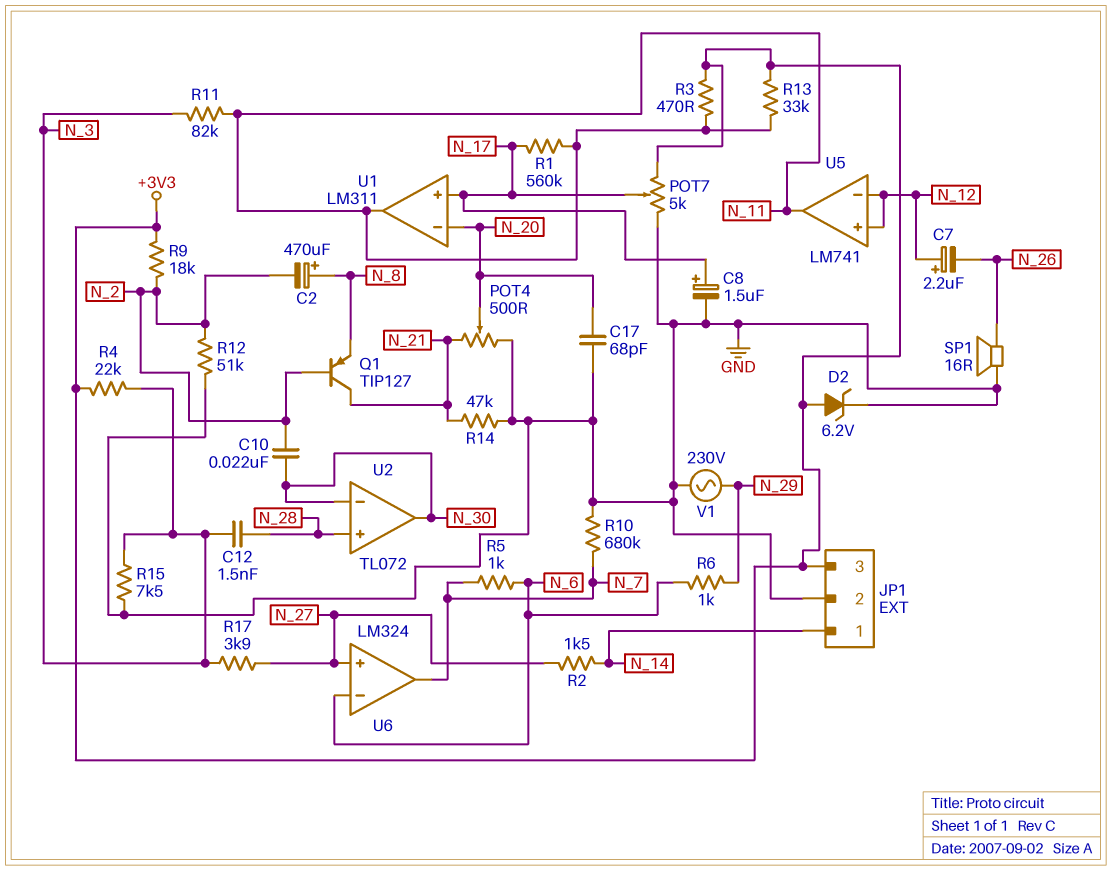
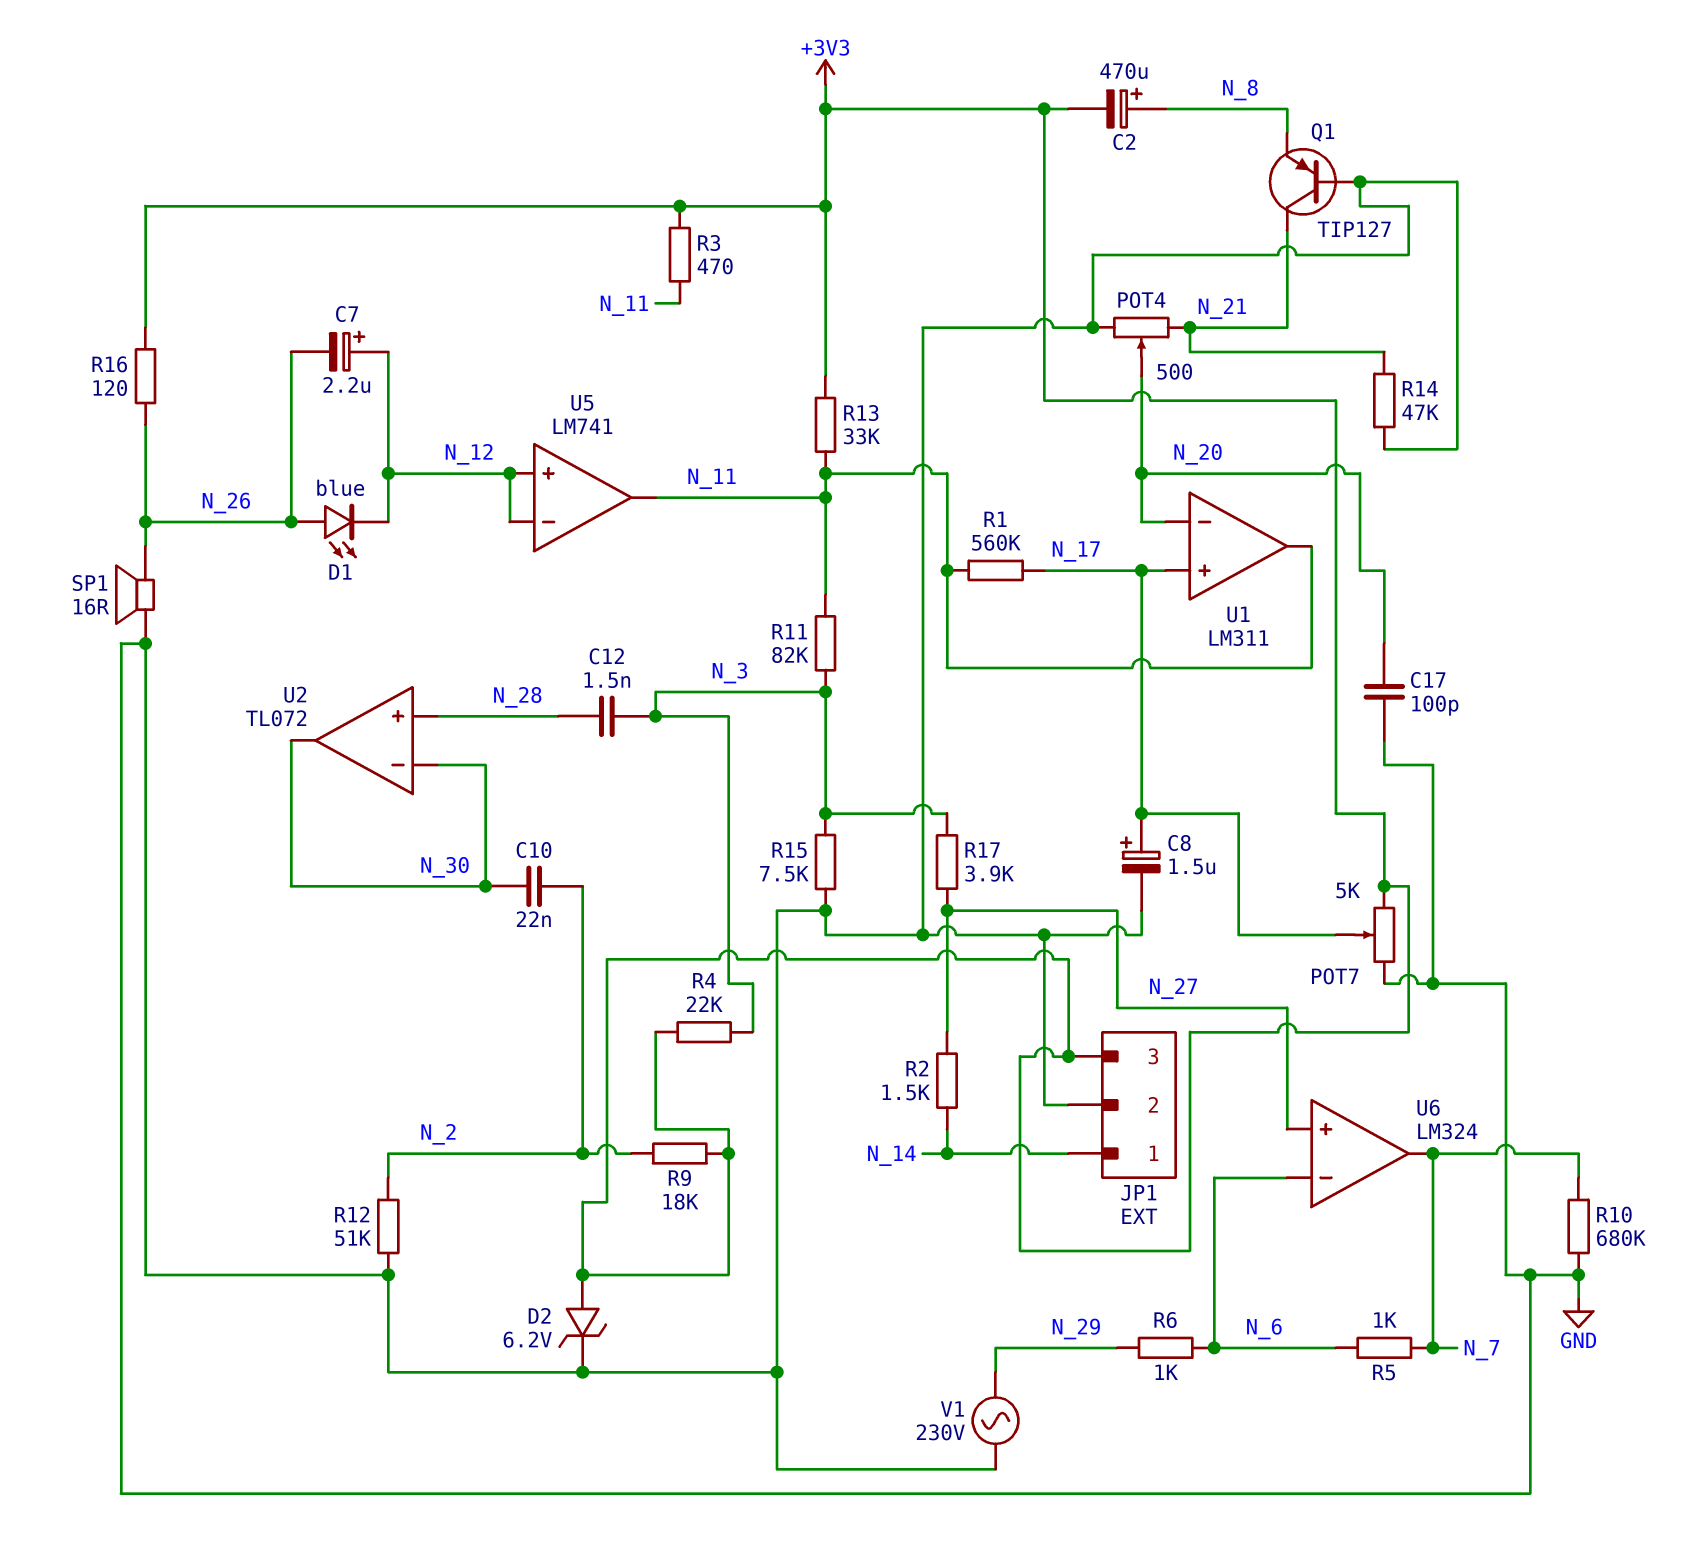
C2: 470uF (plus N_8, minus N_2) -> 470uF (plus N_8, minus +3V3)
C17: 68pF (GND, N_20) -> 100pF (GND, N_20)
D1: none -> LED blue (A N_26, K N_12)
Q1: PNP TIP127 (B N_2, C N_21, E N_8) -> PNP TIP127 (B GND, C N_21, E N_8)
R16: none -> 120 (+3V3, N_26)

